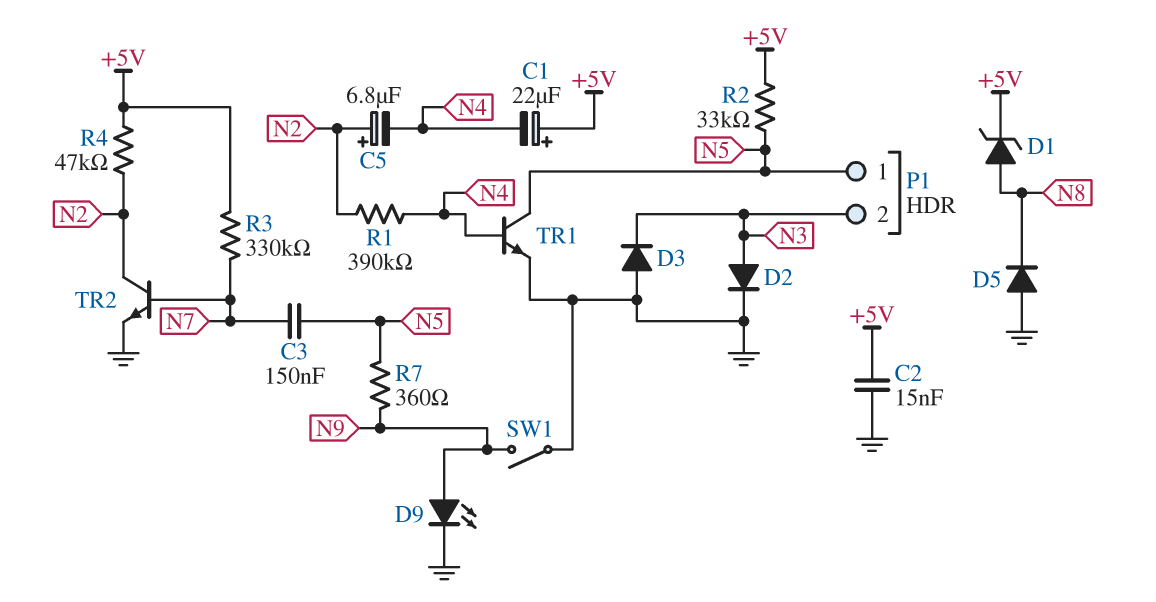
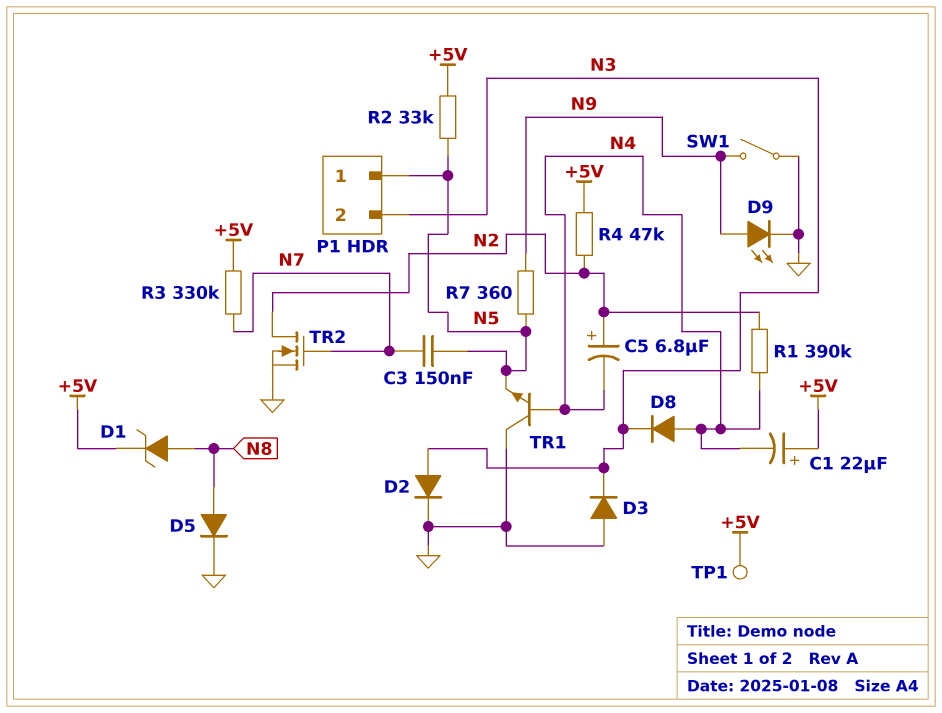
C2: 15nF (+5V, GND) -> none
D5: diode (A GND, K N8) -> diode (A N8, K GND)
D8: none -> diode (A N4, K N3)
TP1: none -> test point (+5V)
TR1: NPN (B N4, C N5, E GND) -> NPN (B N4, C GND, E N5)
TR2: NPN (B N7, C N2, E GND) -> NMOS (G N7, D N2, S GND)

